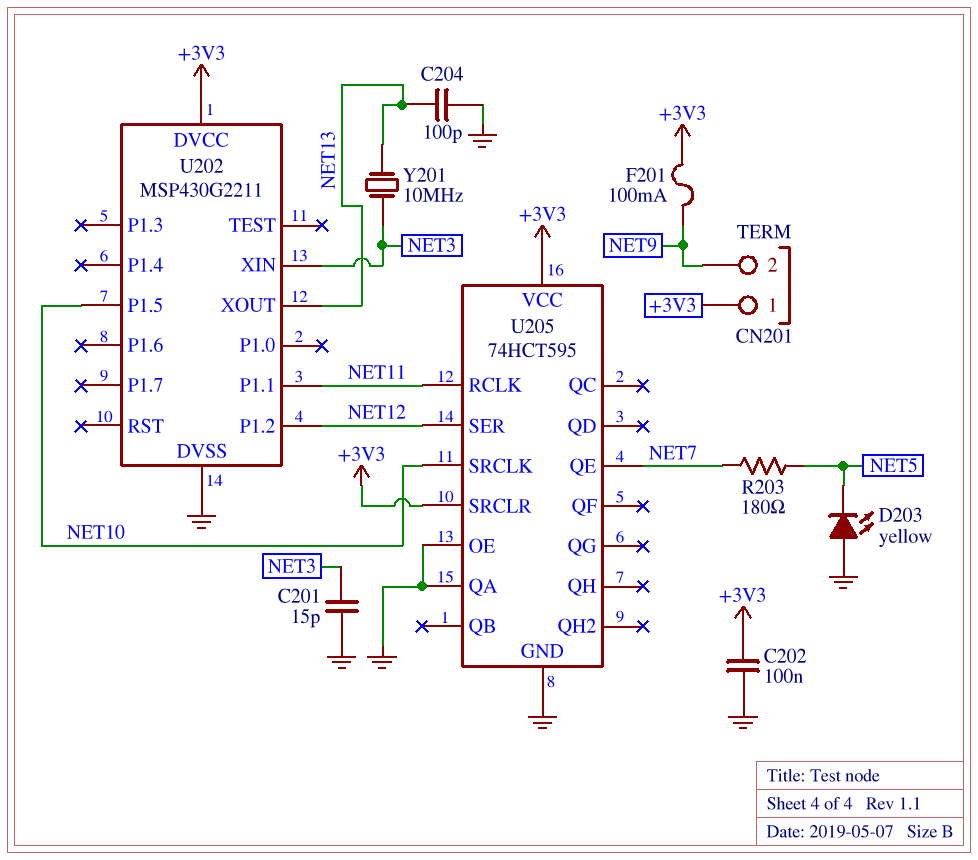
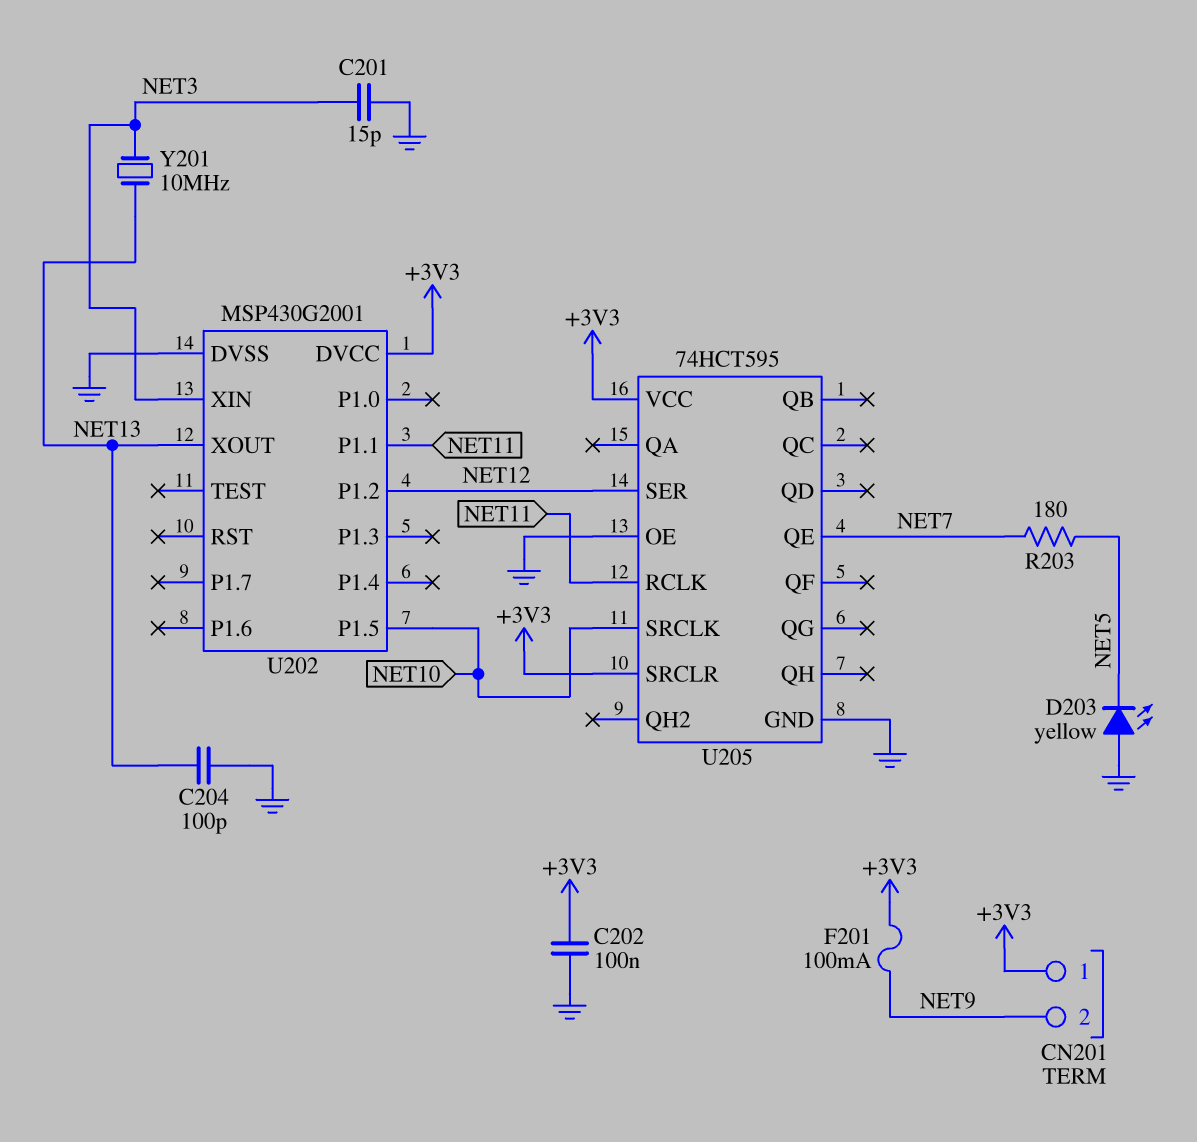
U202: MSP430G2211 -> MSP430G2001
U205 pin QA: GND -> none

